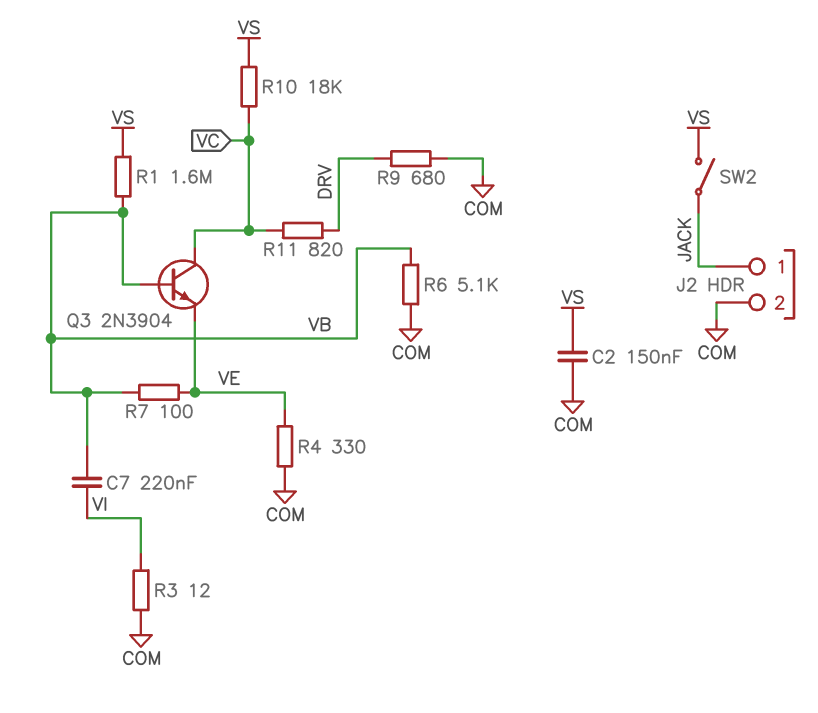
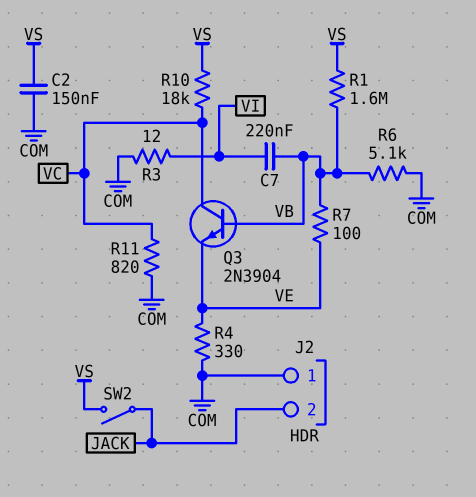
J2 pin 1: JACK -> COM
J2 pin 2: COM -> JACK
R9: 680 (COM, DRV) -> none
R11: 820 (DRV, VC) -> 820 (COM, VC)

